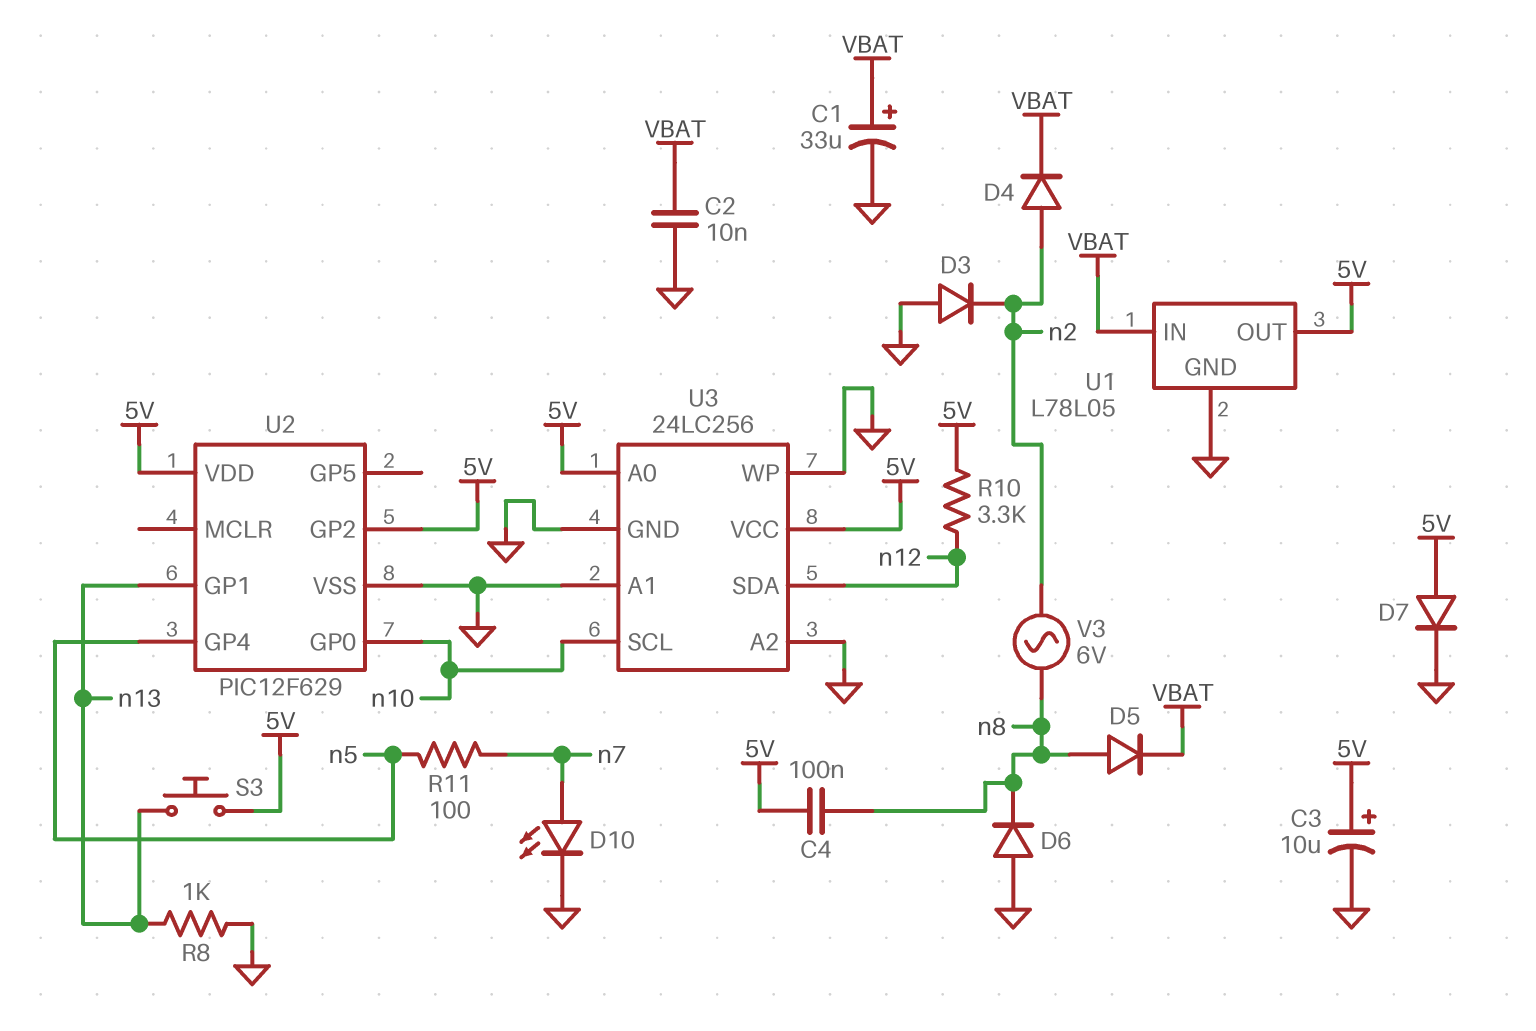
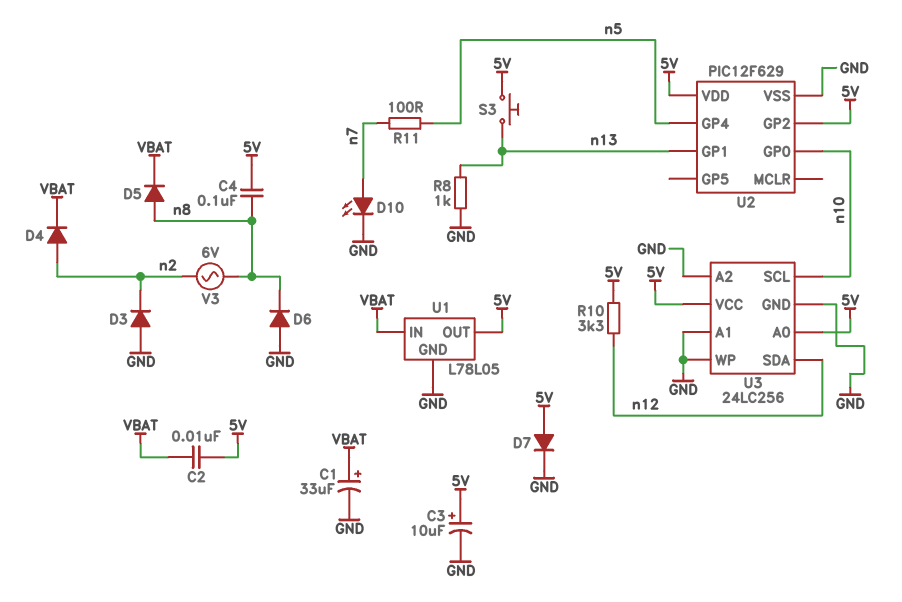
C2: 10nF (GND, VBAT) -> 10nF (5V, VBAT)

